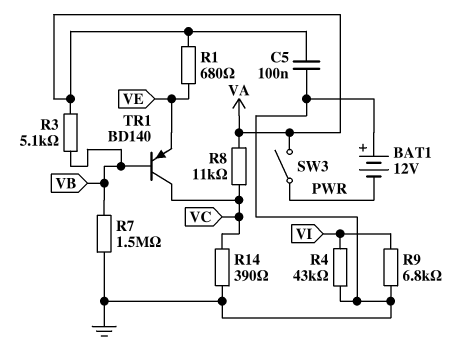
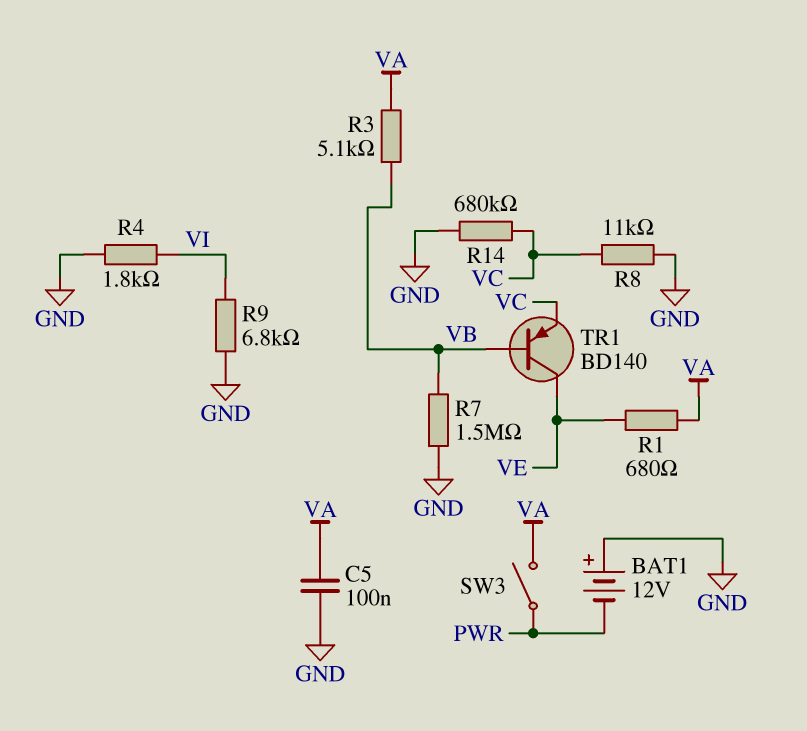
R4: 43k (GND, VI) -> 1.8k (GND, VI)
R8: 11k (VA, VC) -> 11k (GND, VC)
R14: 390 (GND, VC) -> 680k (GND, VC)
TR1: PNP BD140 (B VB, C VC, E VE) -> PNP BD140 (B VB, C VE, E VC)

